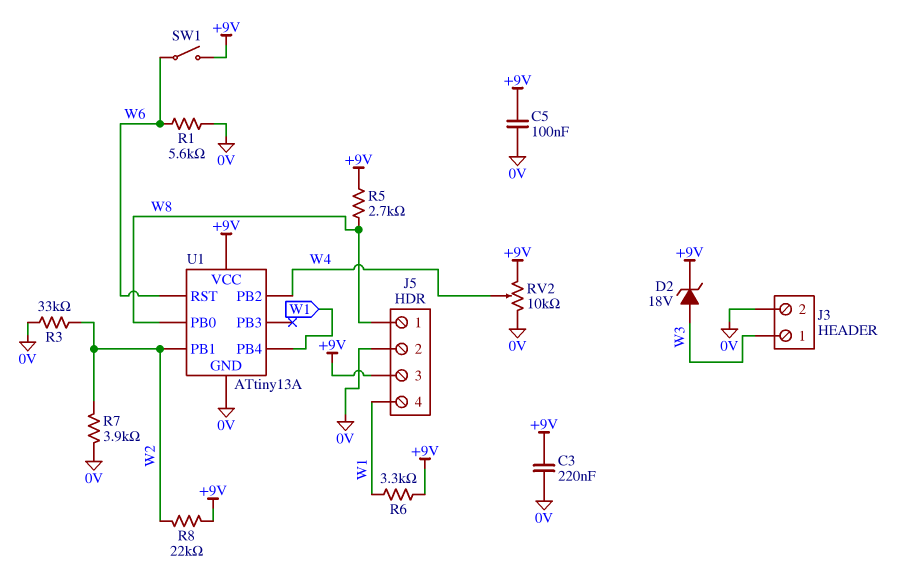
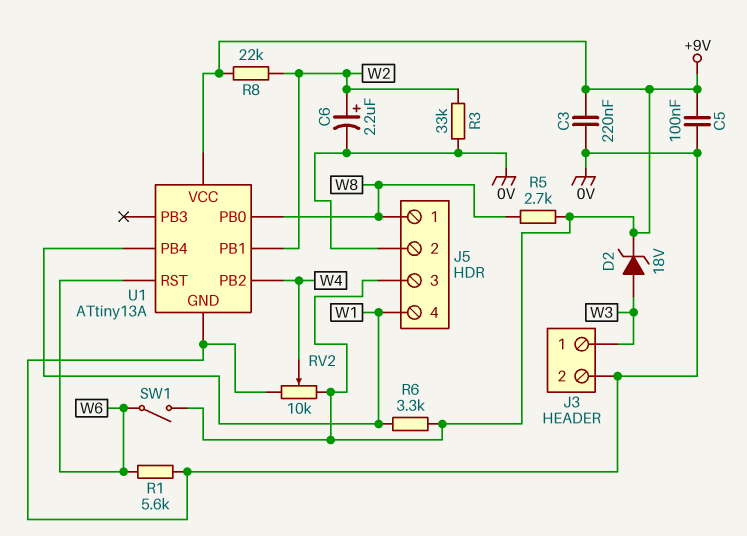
C6: none -> 2.2uF (plus W2, minus 0V)
R7: 3.9k (0V, W2) -> none

